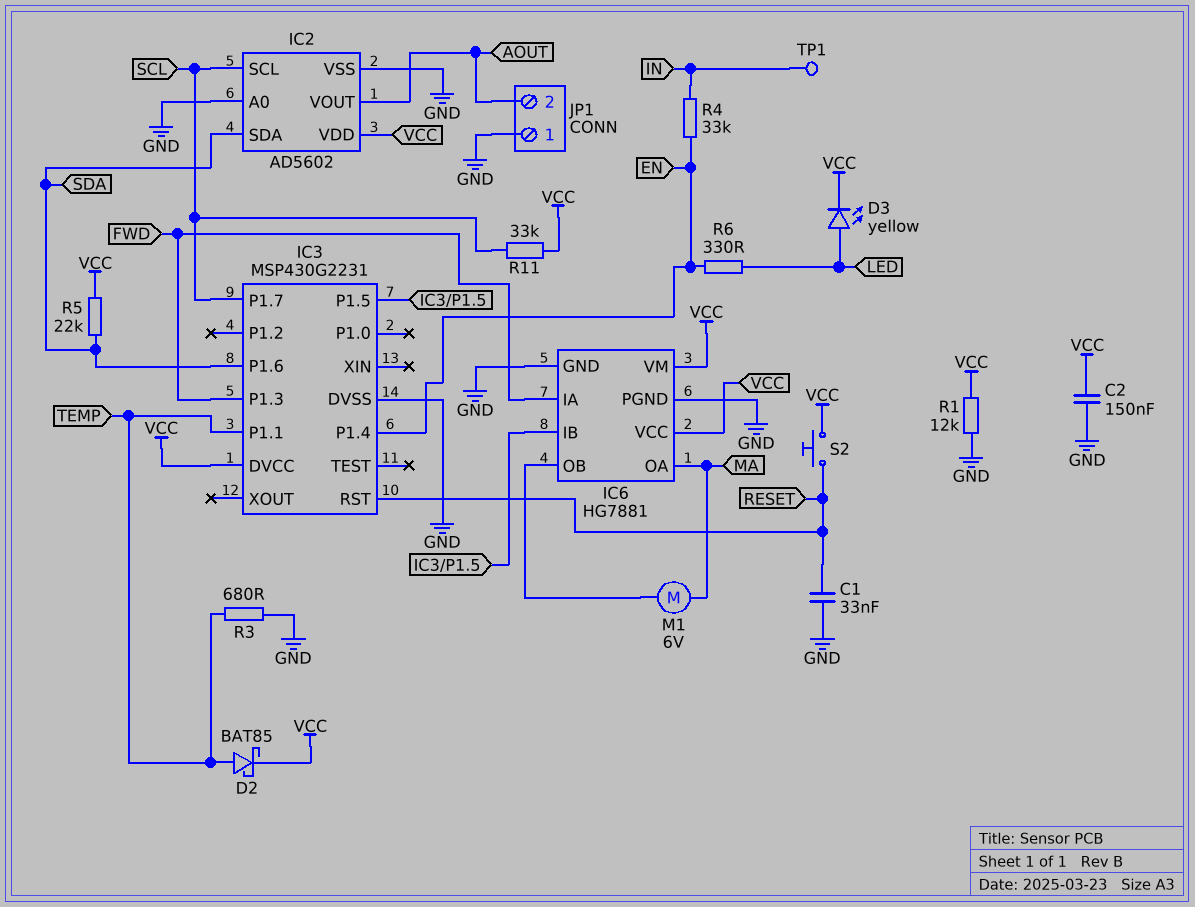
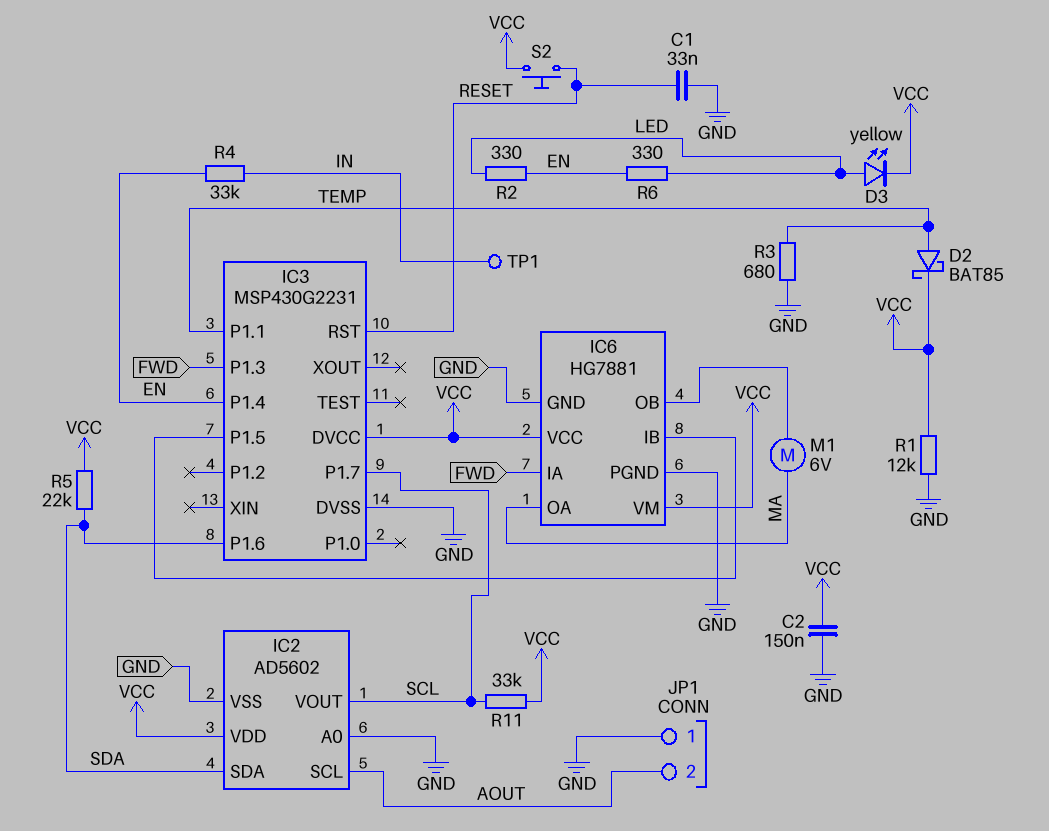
IC2 pin SCL: SCL -> AOUT
IC2 pin VOUT: AOUT -> SCL
R2: none -> 330 (EN, LED)

